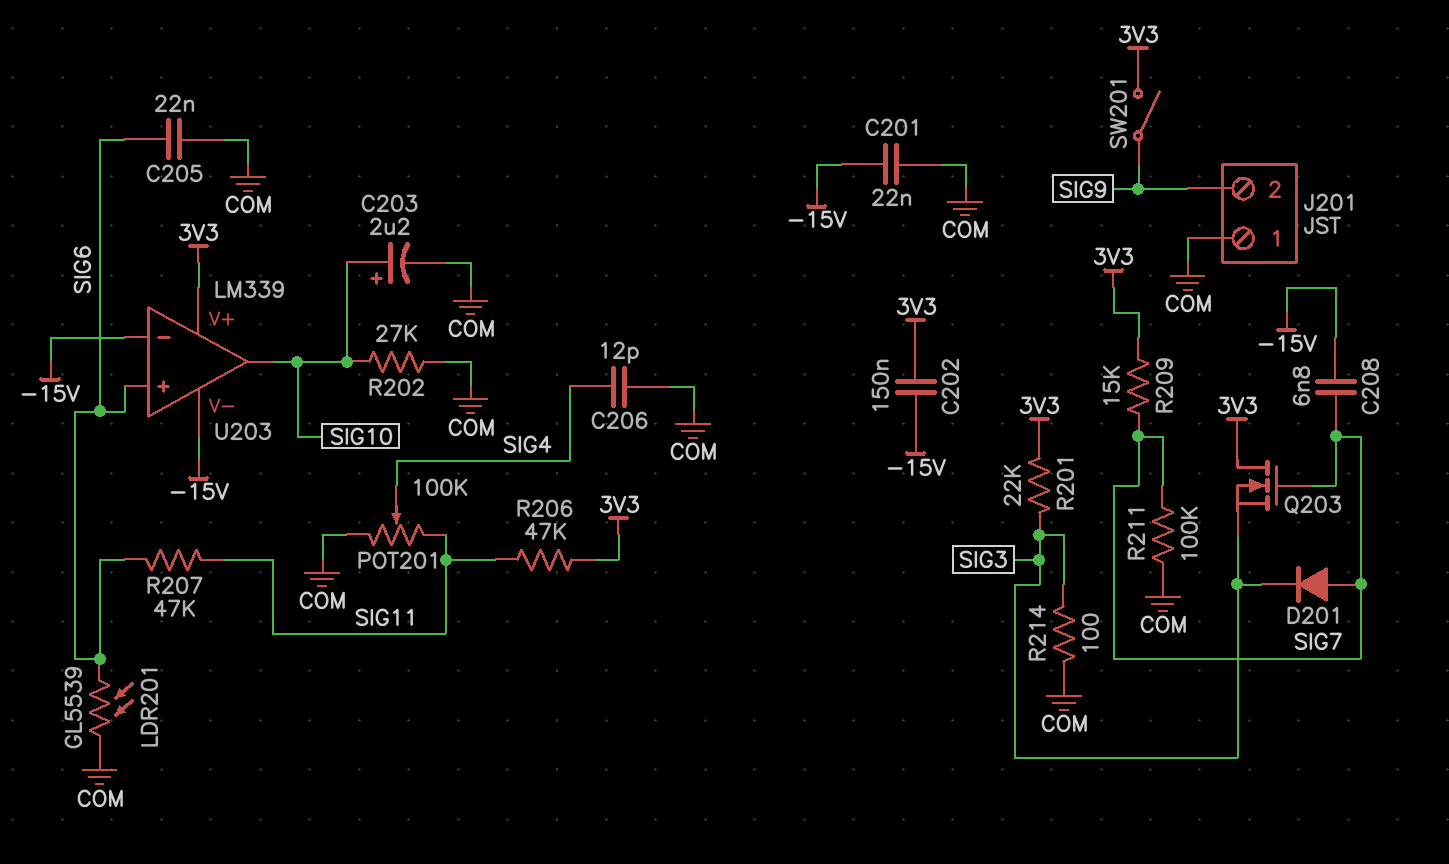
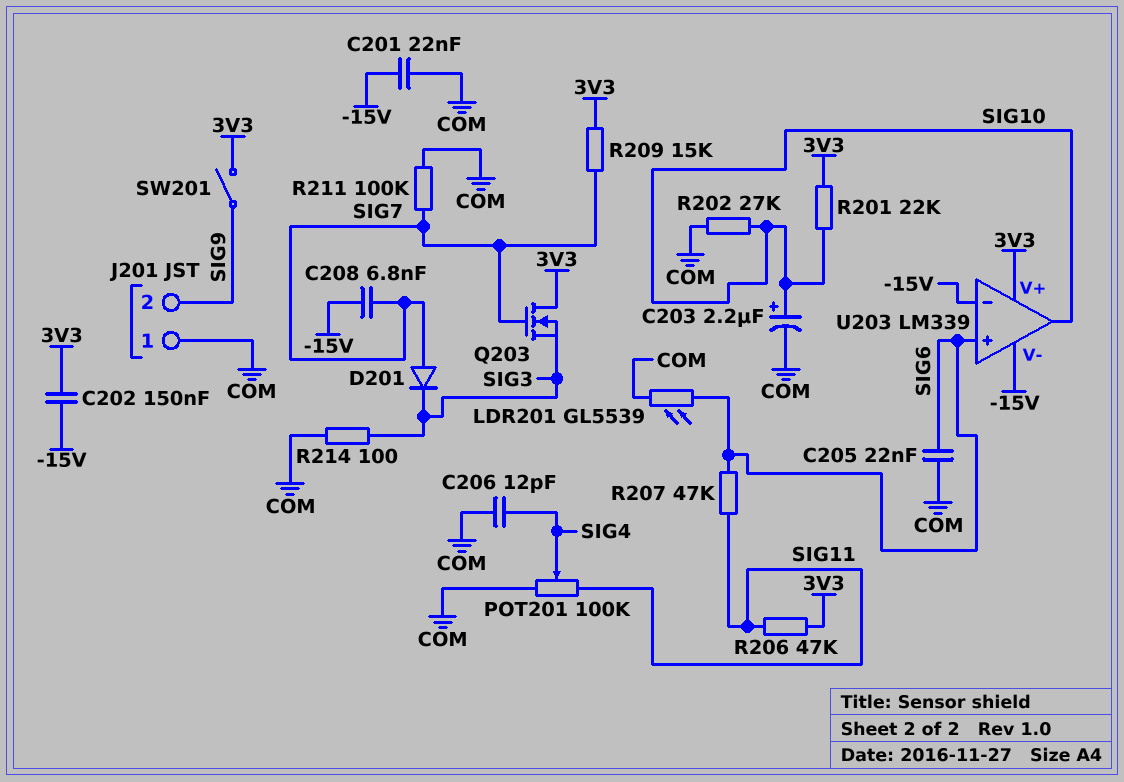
R201: 22k (3V3, SIG3) -> 22k (3V3, SIG10)

